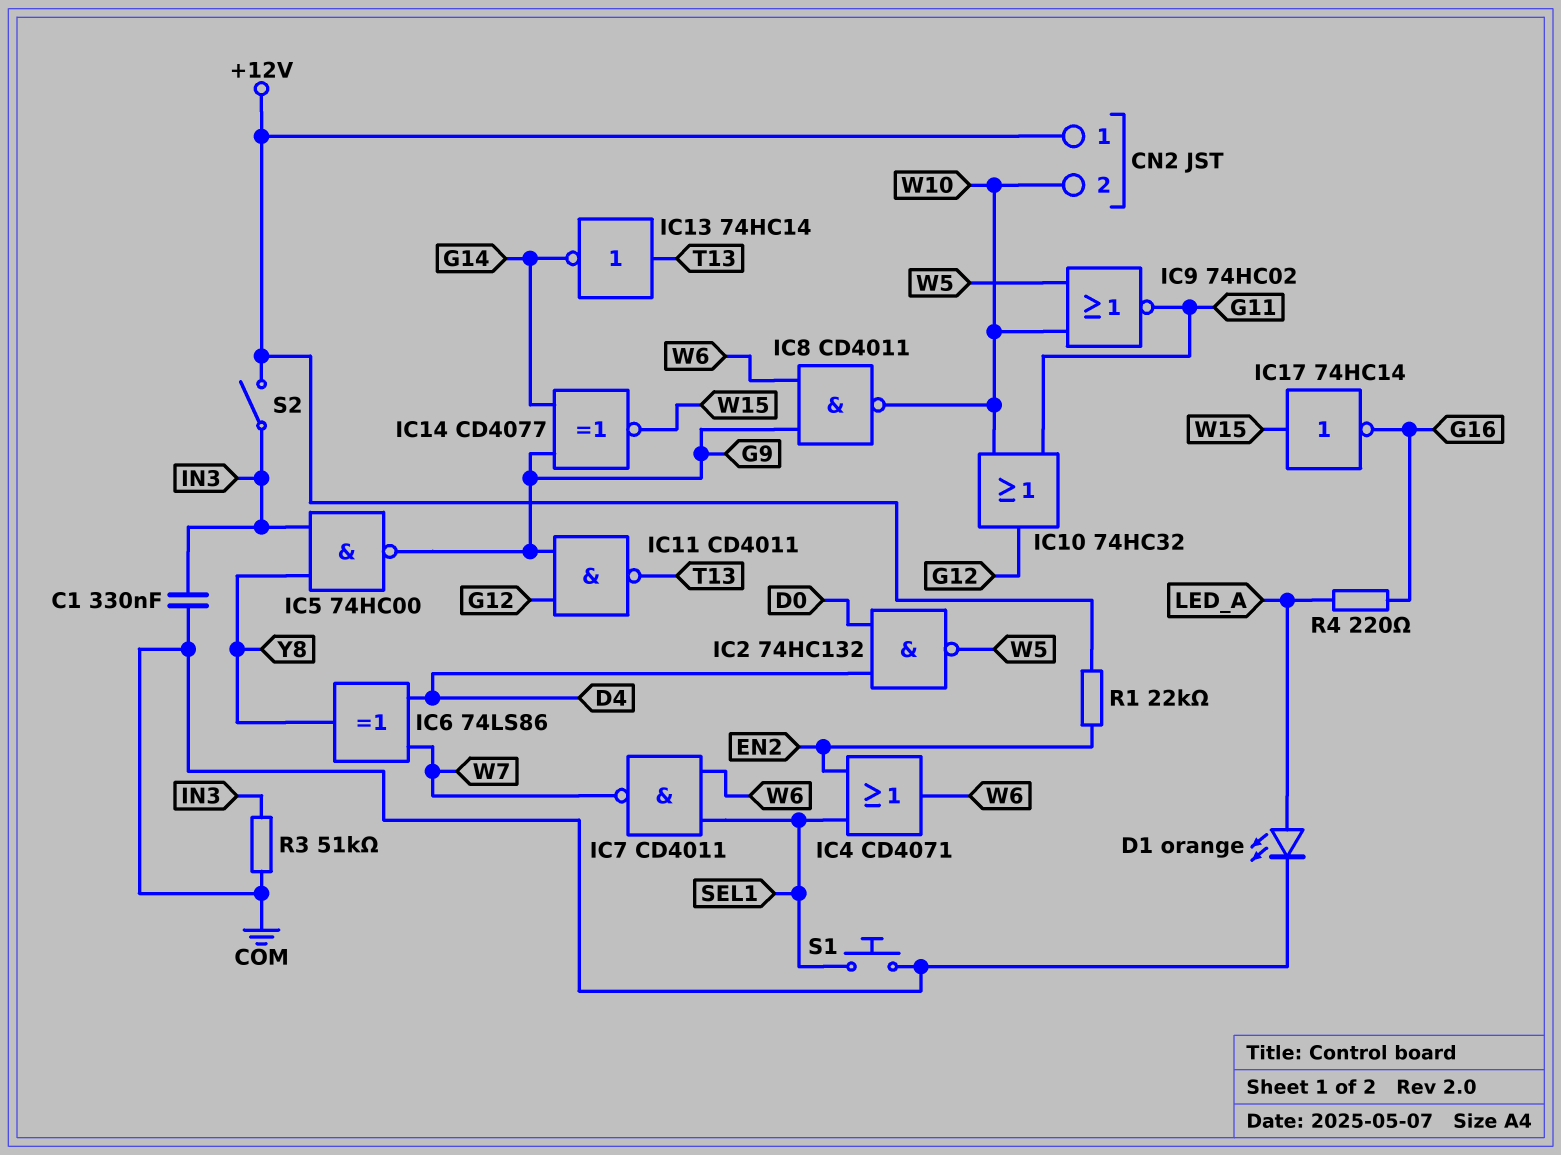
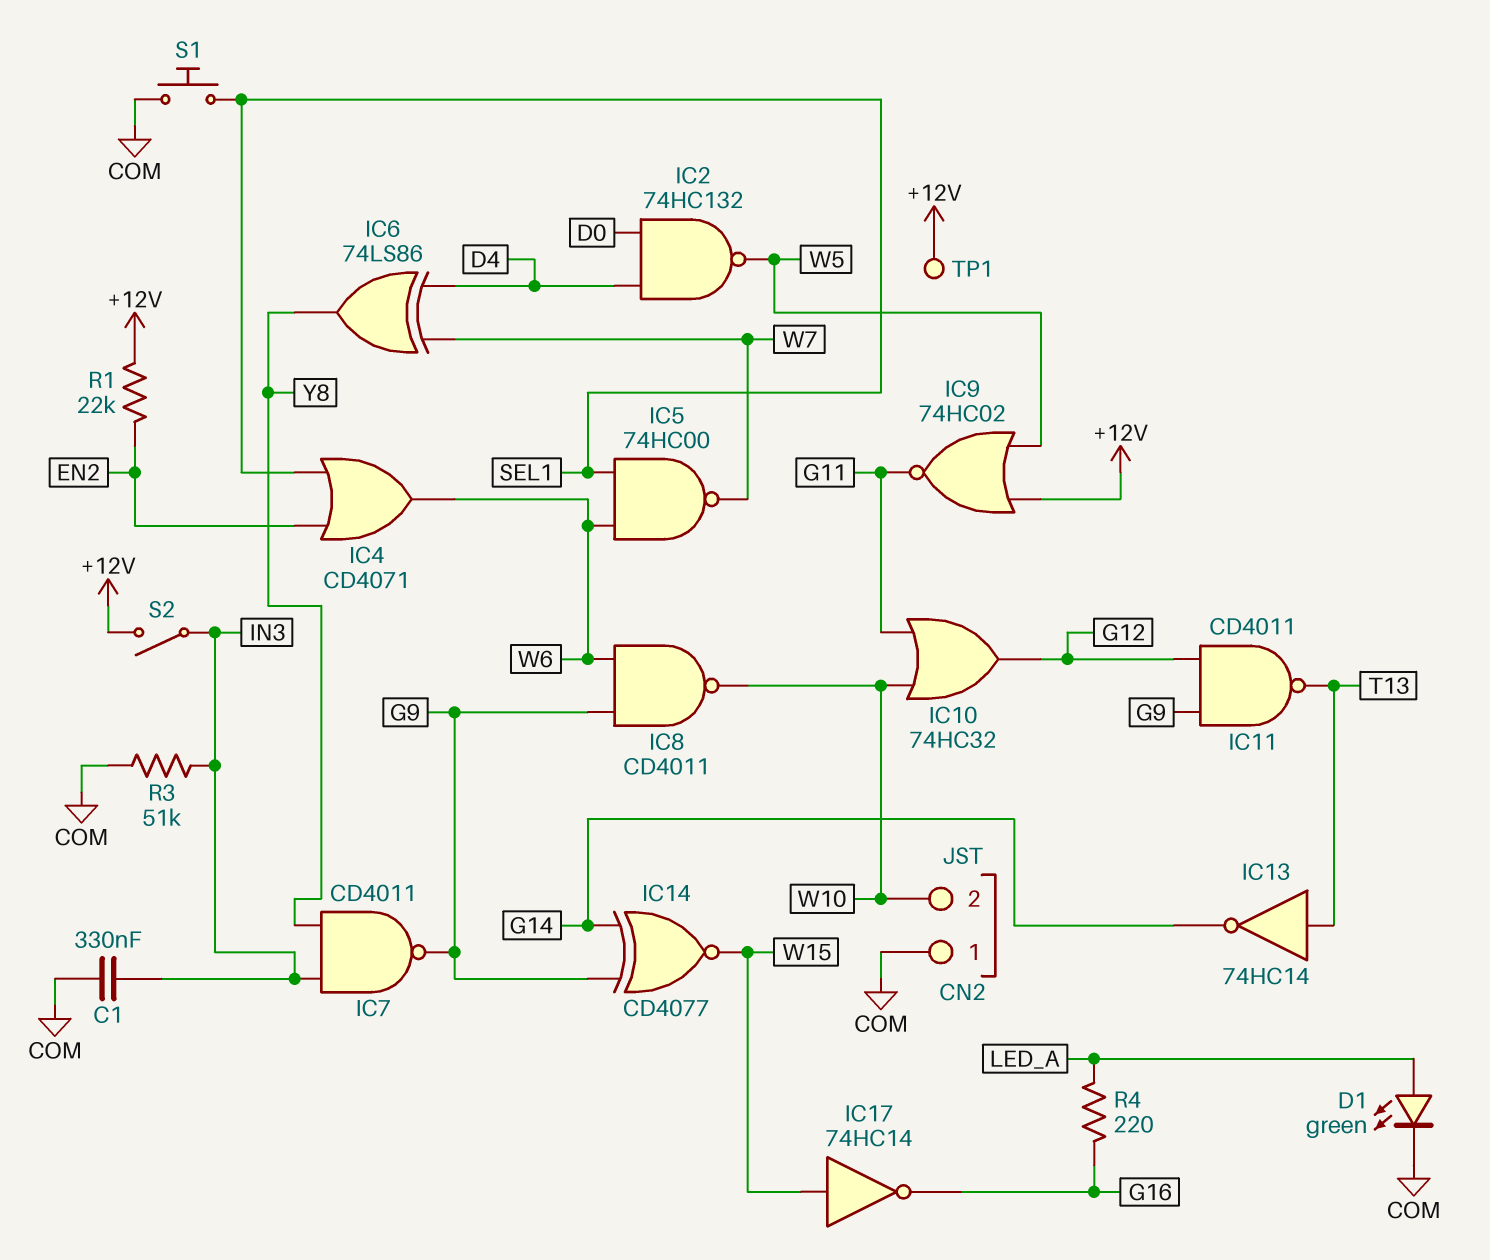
CN2 pin 1: +12V -> COM
D1: LED orange (A LED_A, K COM) -> LED green (A LED_A, K COM)
IC5: NAND 74HC00 (in IN3, in Y8, out G9) -> NAND 74HC00 (in SEL1, in W6, out W7)
IC7: NAND CD4011 (in SEL1, in W6, out W7) -> NAND CD4011 (in IN3, in Y8, out G9)
IC9: NOR 74HC02 (in W5, in W10, out G11) -> NOR 74HC02 (in +12V, in W5, out G11)
TP1: none -> test point (+12V)

